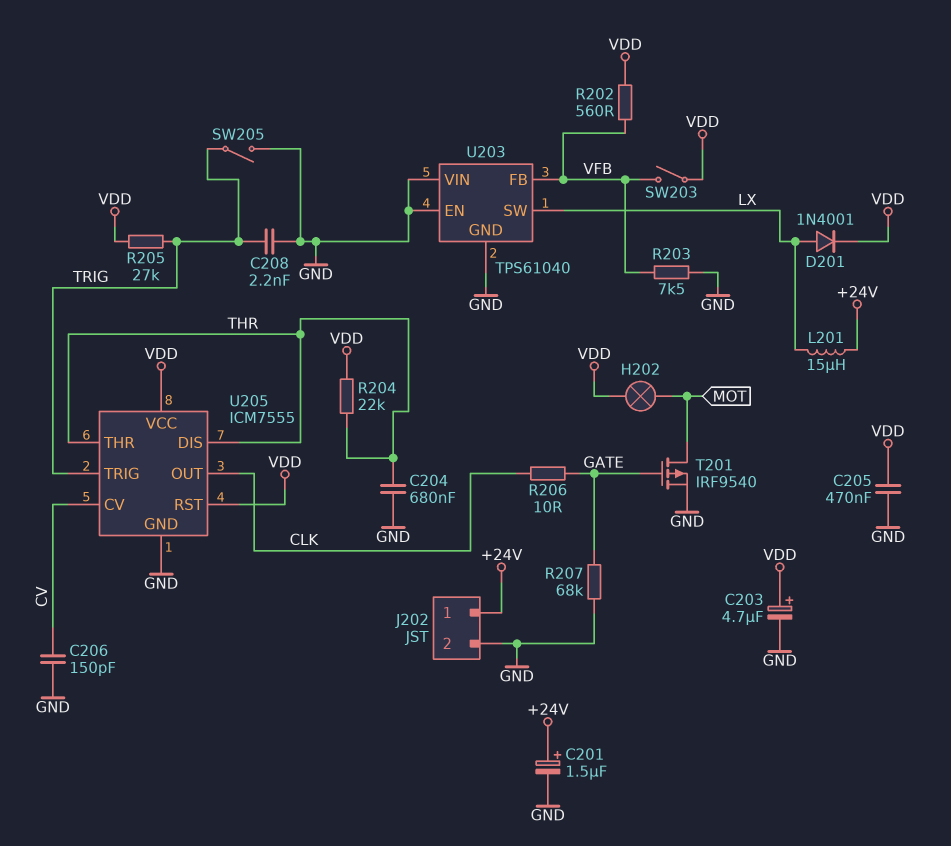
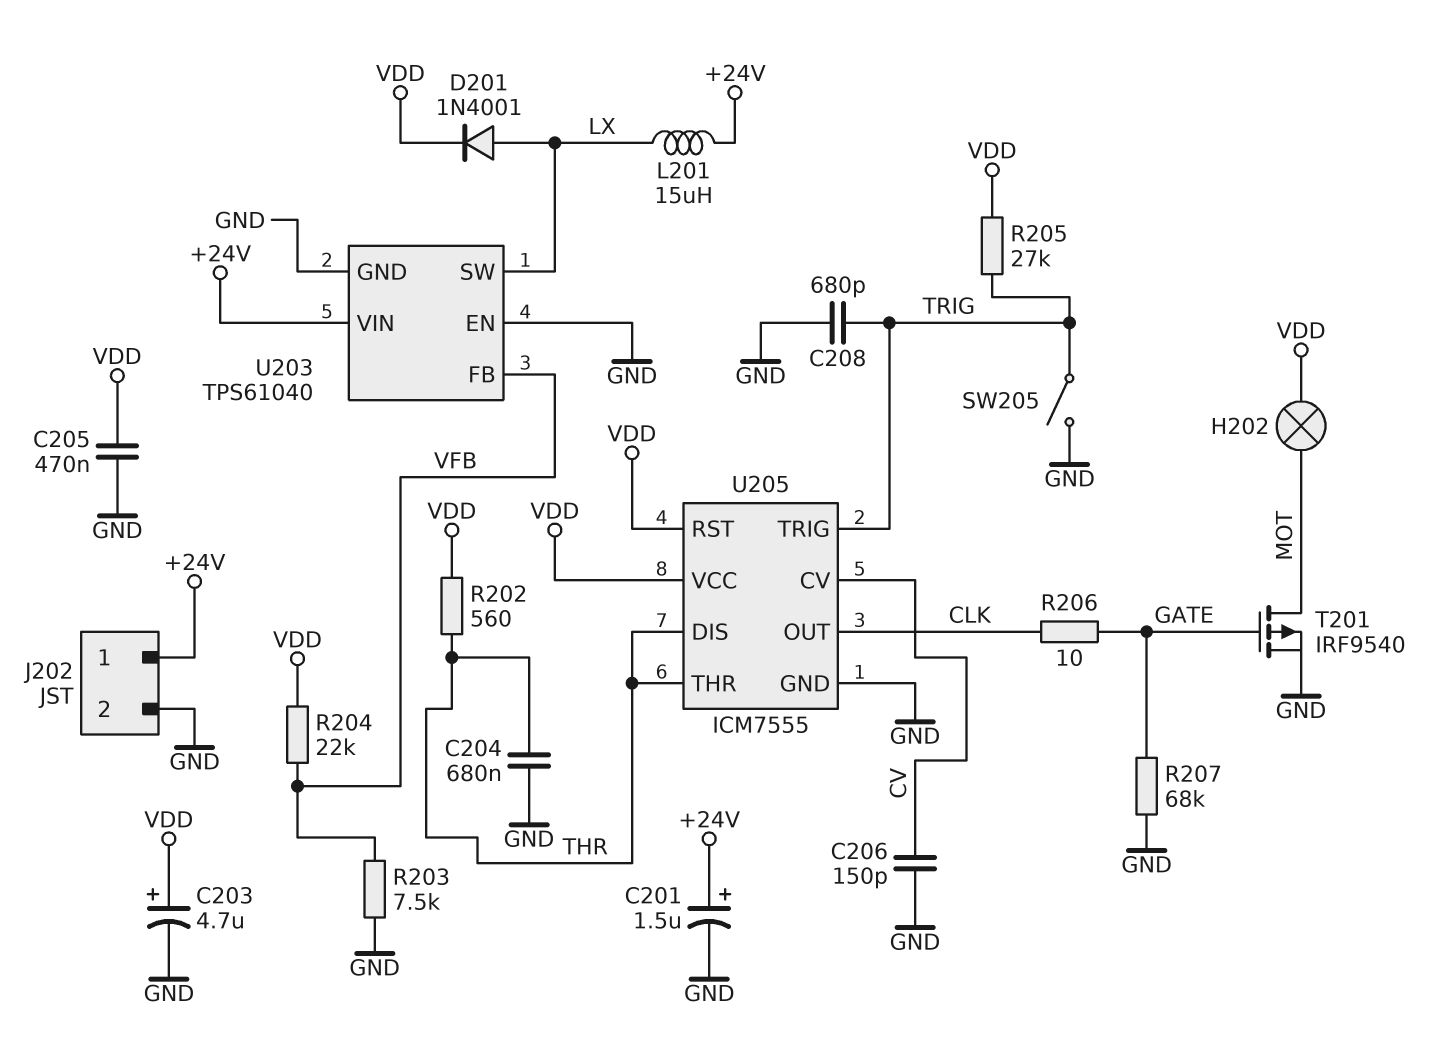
C208: 2.2nF (GND, TRIG) -> 680pF (GND, TRIG)
R202: 560 (VDD, VFB) -> 560 (THR, VDD)
R204: 22k (THR, VDD) -> 22k (VDD, VFB)
SW203: switch (VDD, VFB) -> none
U203 pin VIN: GND -> +24V

